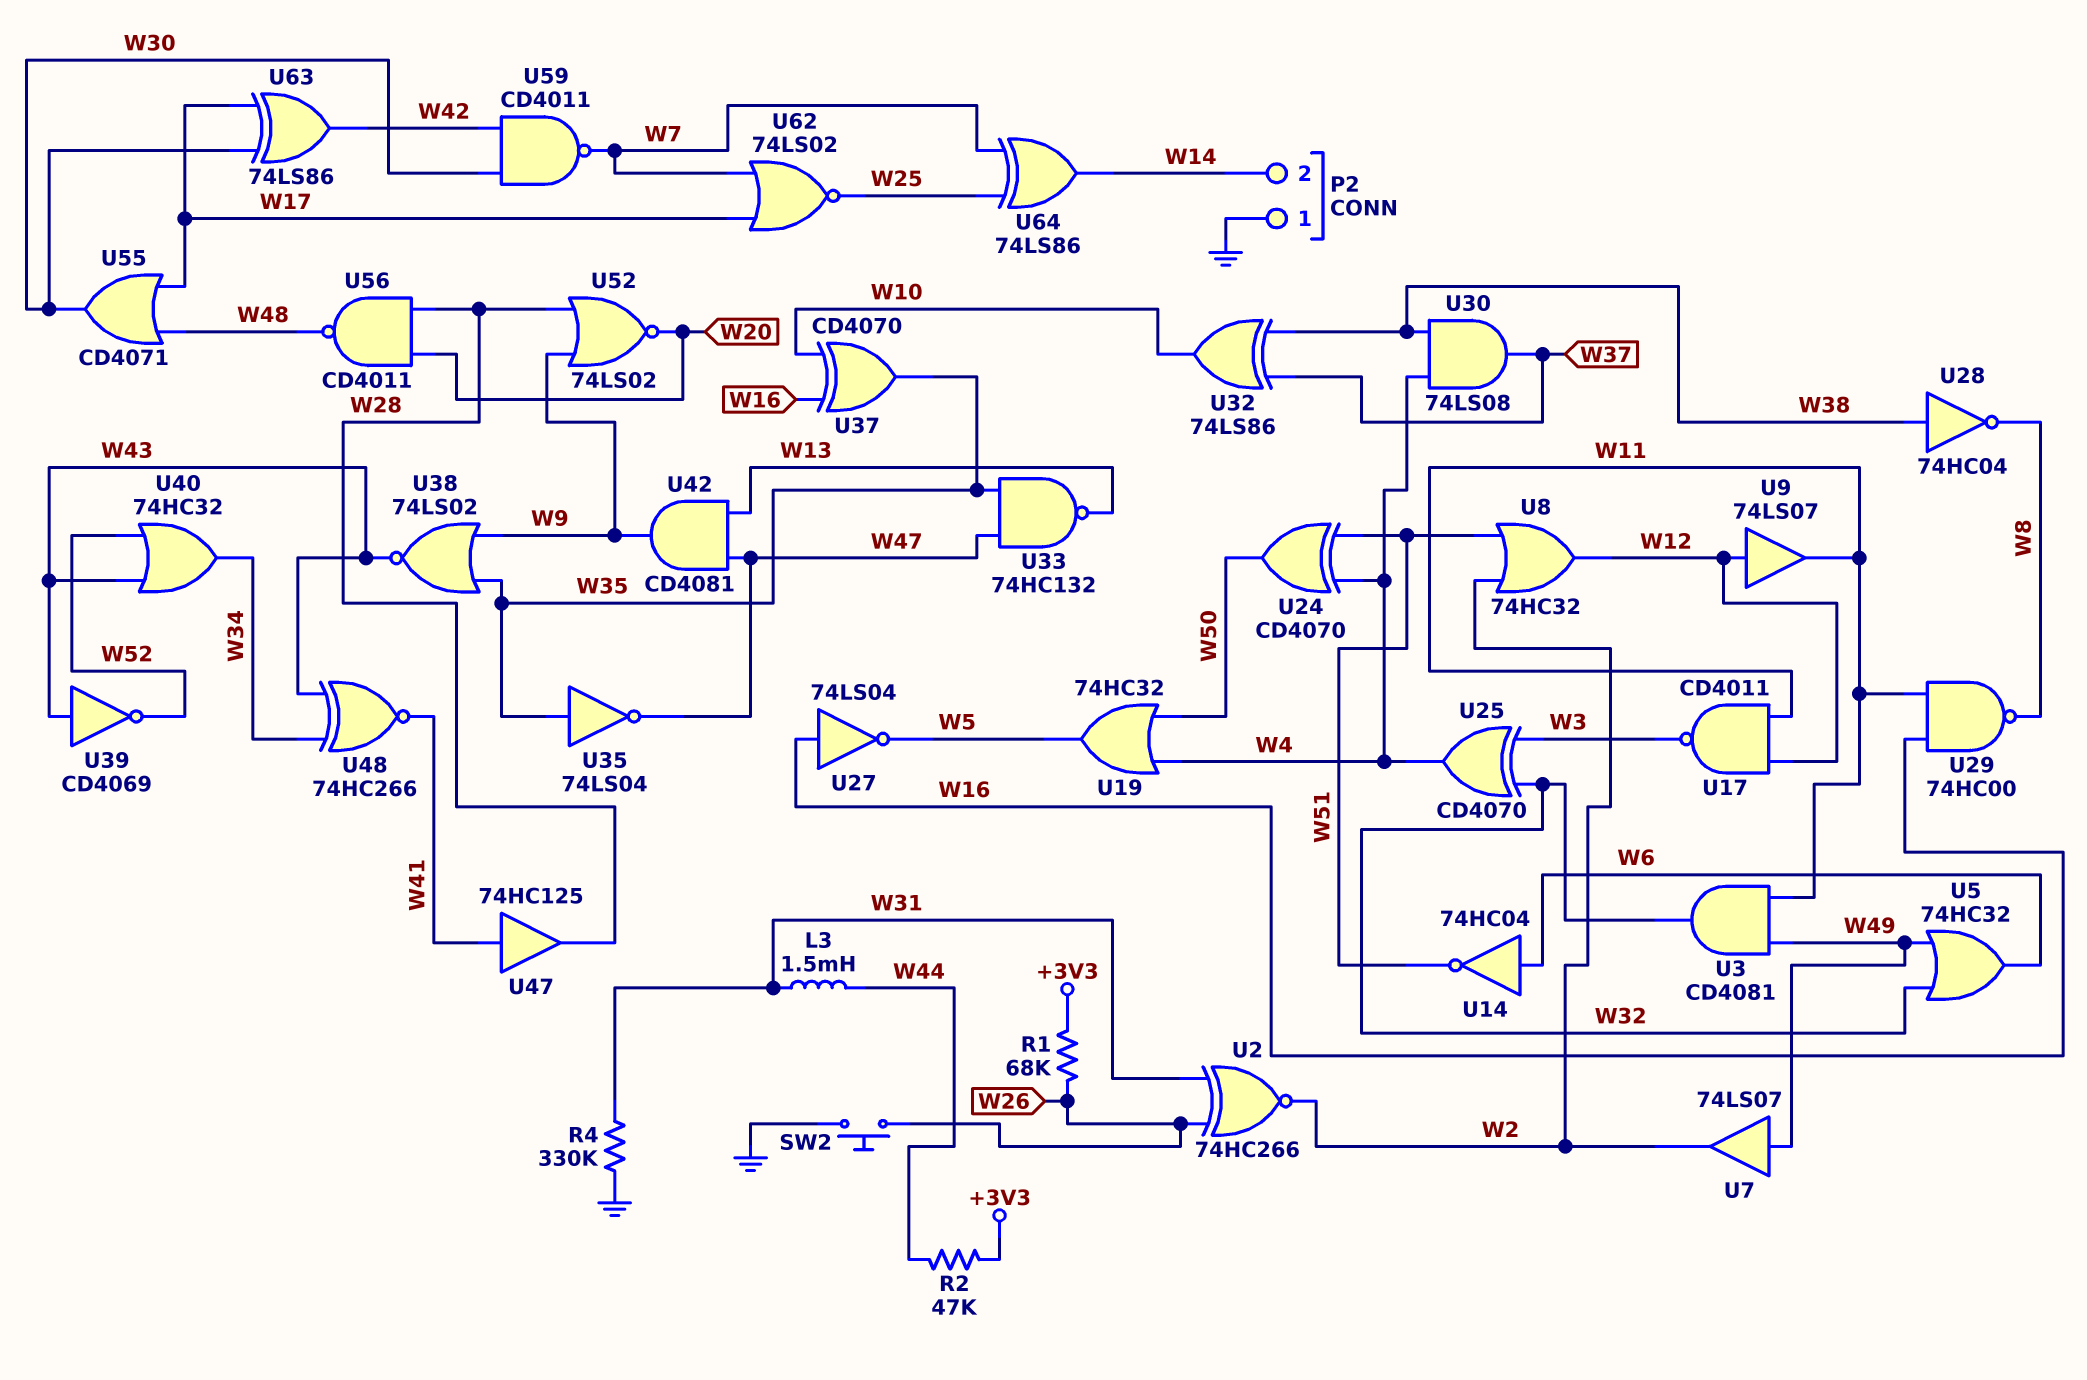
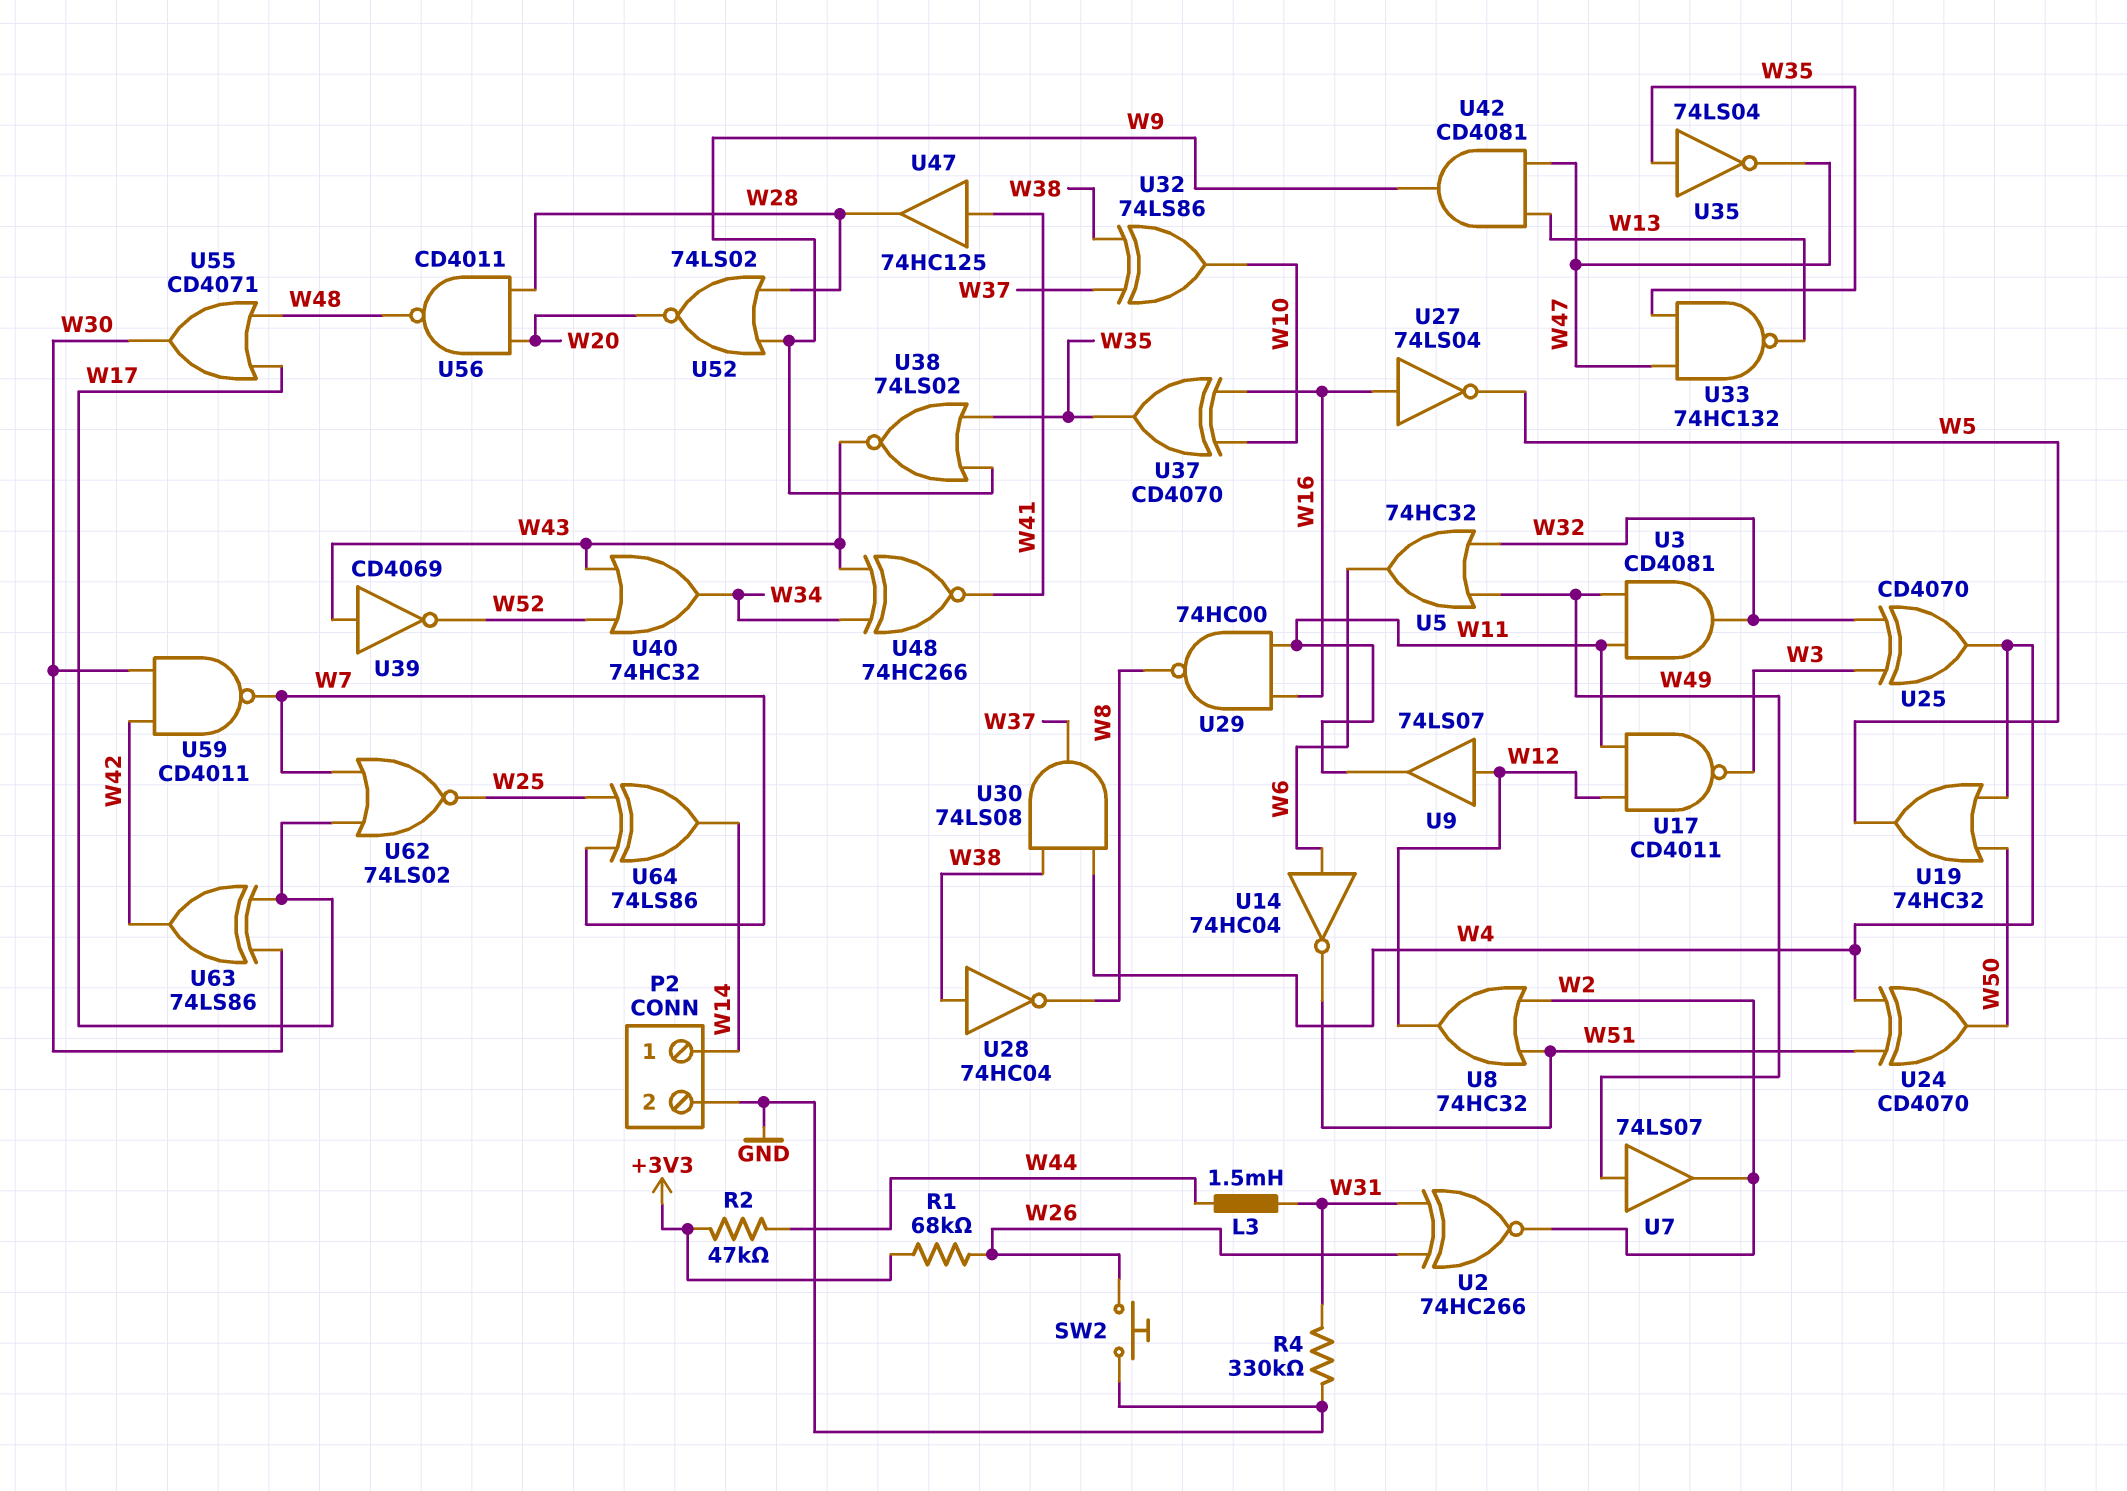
P2 pin 1: GND -> W14
P2 pin 2: W14 -> GND

